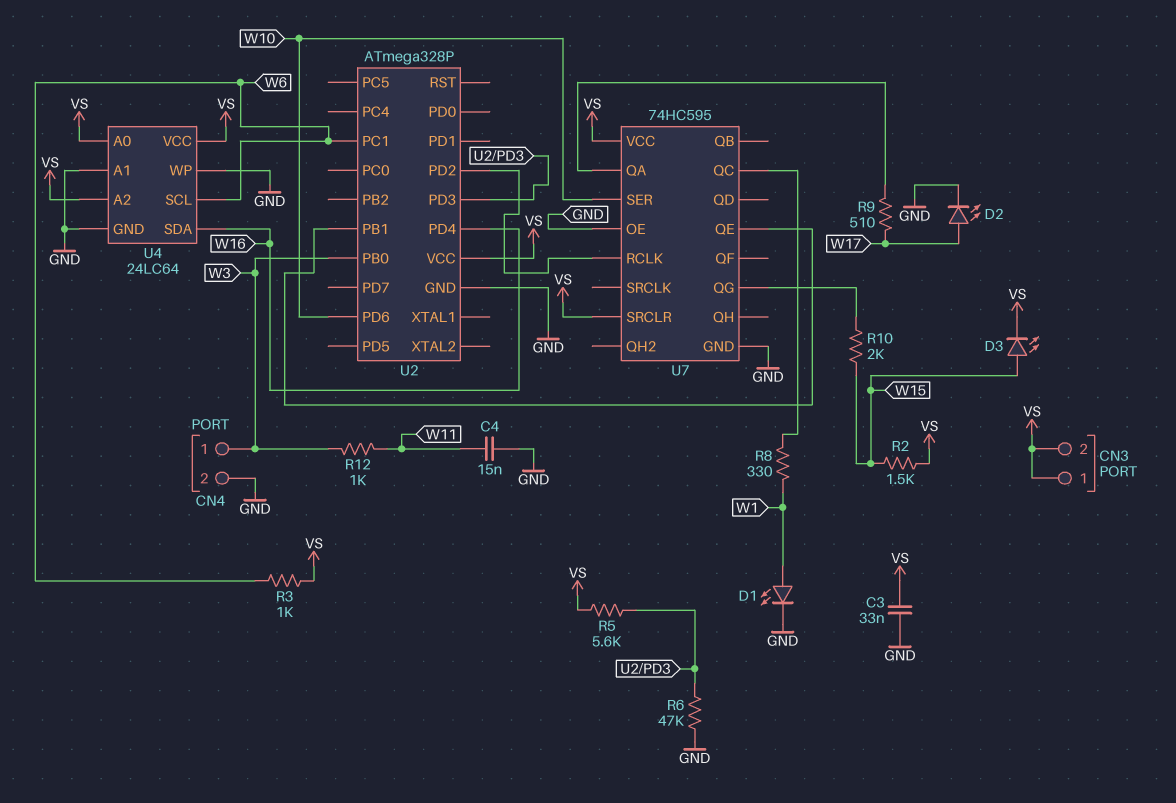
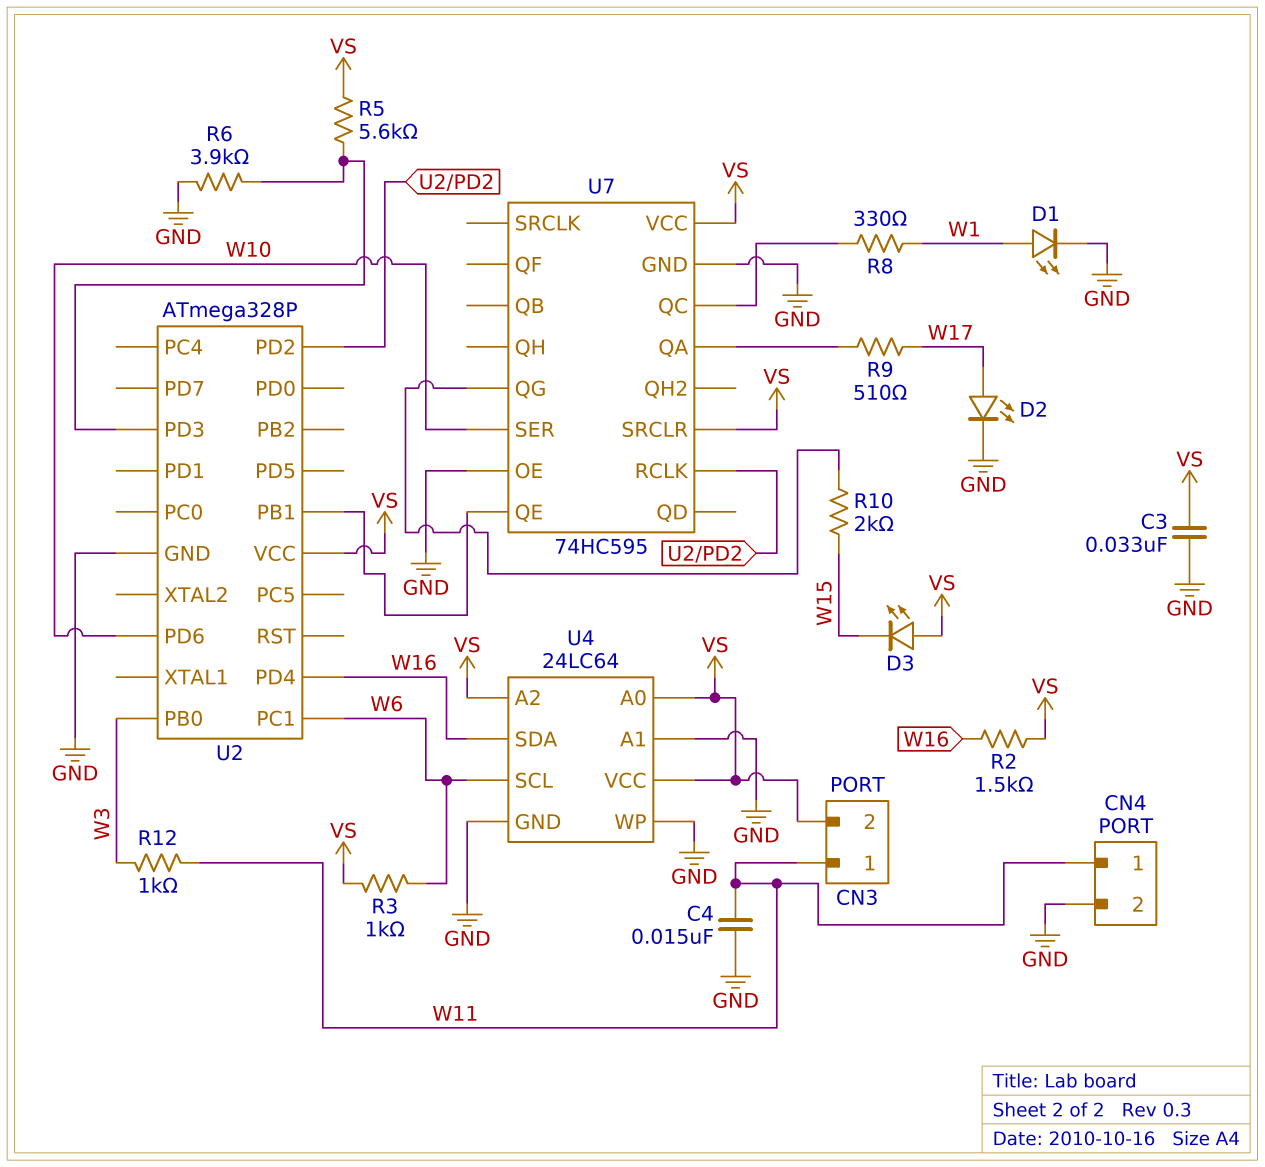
CN3 pin 1: VS -> W11
CN4 pin 1: W3 -> W11
D3: LED (A W15, K VS) -> LED (A VS, K W15)
R2: 1.5k (VS, W15) -> 1.5k (VS, W16)
R6: 47k (GND, U2/PD3) -> 3.9k (GND, U2/PD3)

